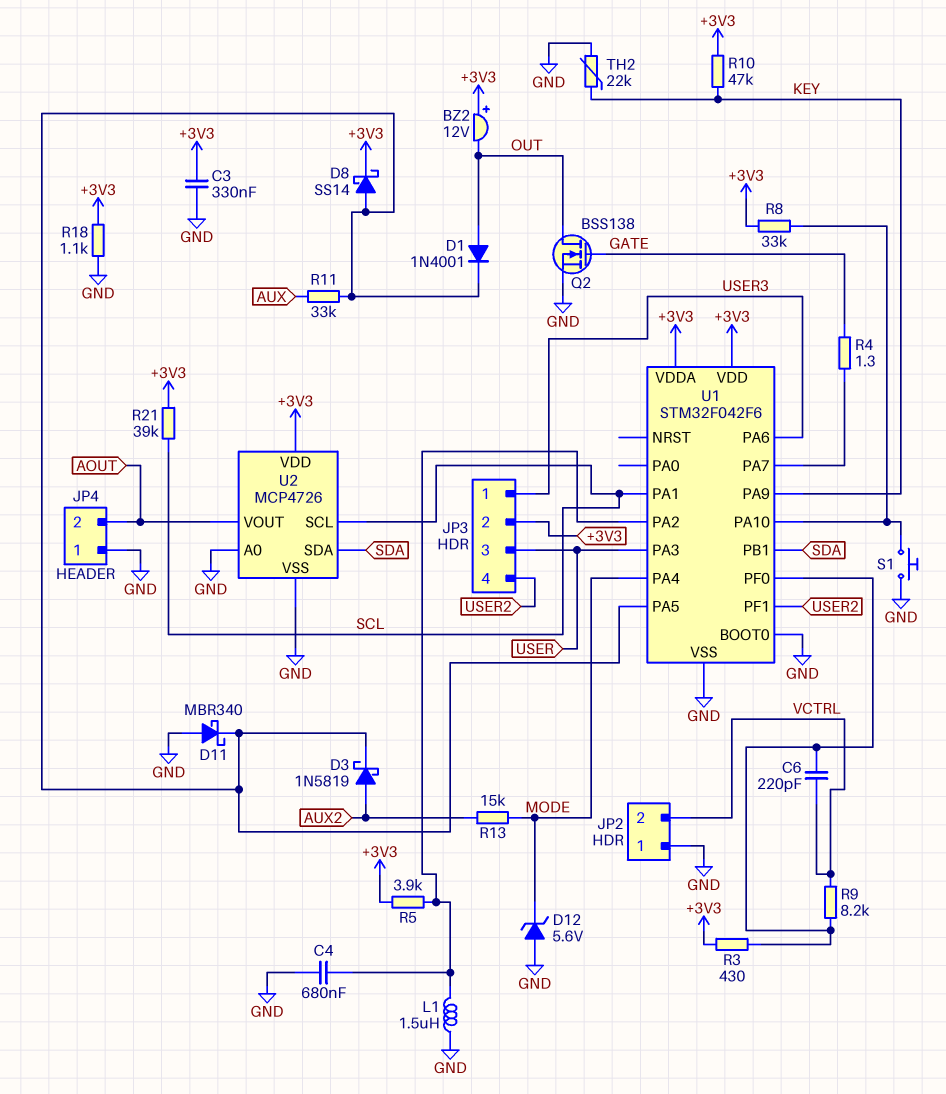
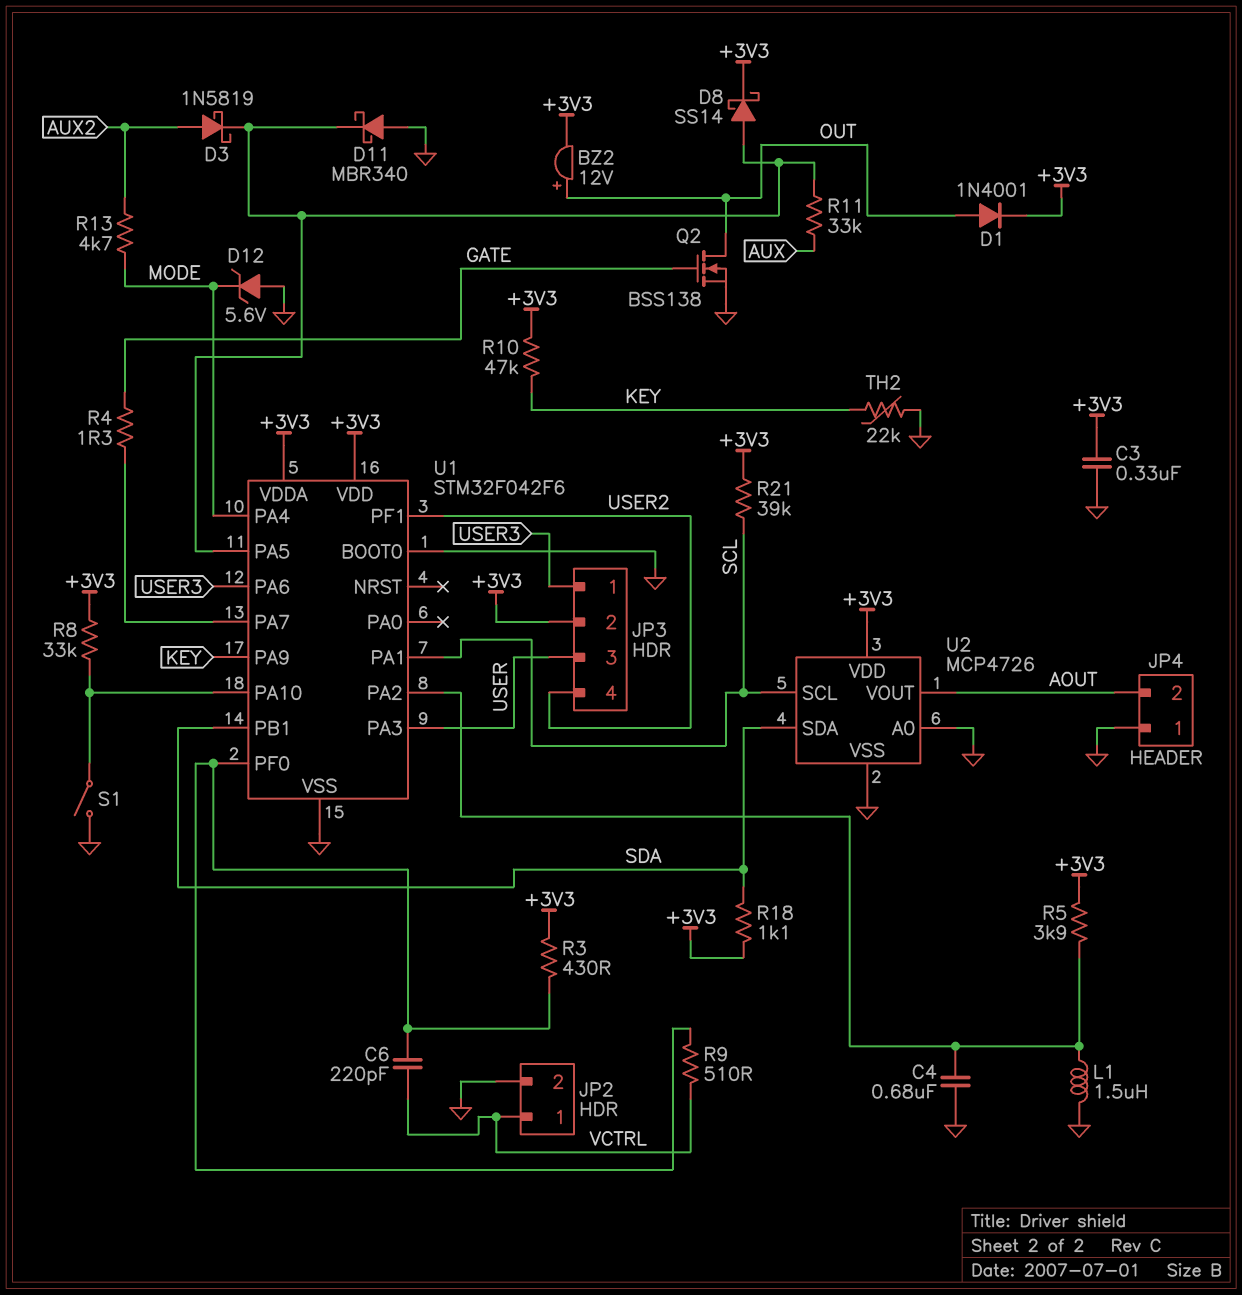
BZ2: buzzer 12V (plus +3V3, minus OUT) -> buzzer 12V (plus OUT, minus +3V3)
D1: diode 1N4001 (A OUT, K U1/PA5) -> diode 1N4001 (A OUT, K +3V3)
JP2 pin 1: GND -> VCTRL
JP2 pin 2: VCTRL -> GND
R9: 8.2k (U1/PF0, VCTRL) -> 510 (U1/PF0, VCTRL)
R13: 15k (AUX2, MODE) -> 4.7k (AUX2, MODE)
R18: 1.1k (+3V3, GND) -> 1.1k (+3V3, SDA)
S1: button (GND, U1/PA10) -> switch (GND, U1/PA10)

